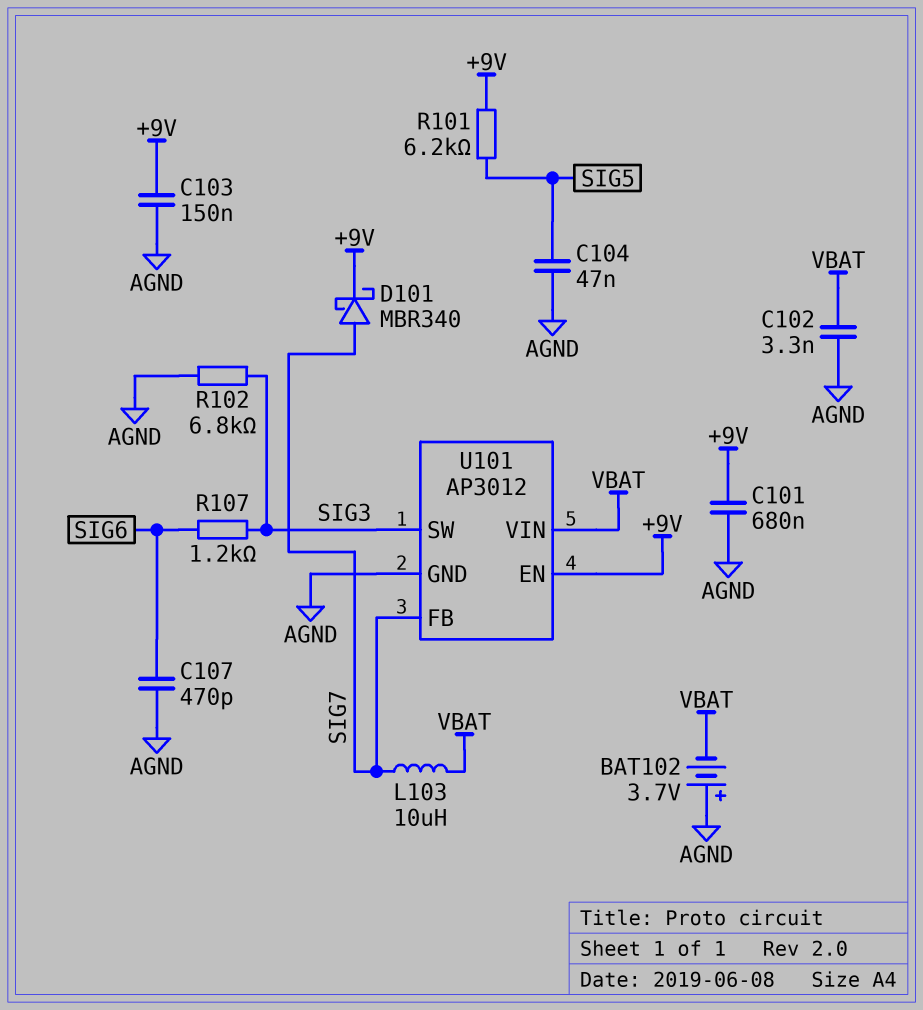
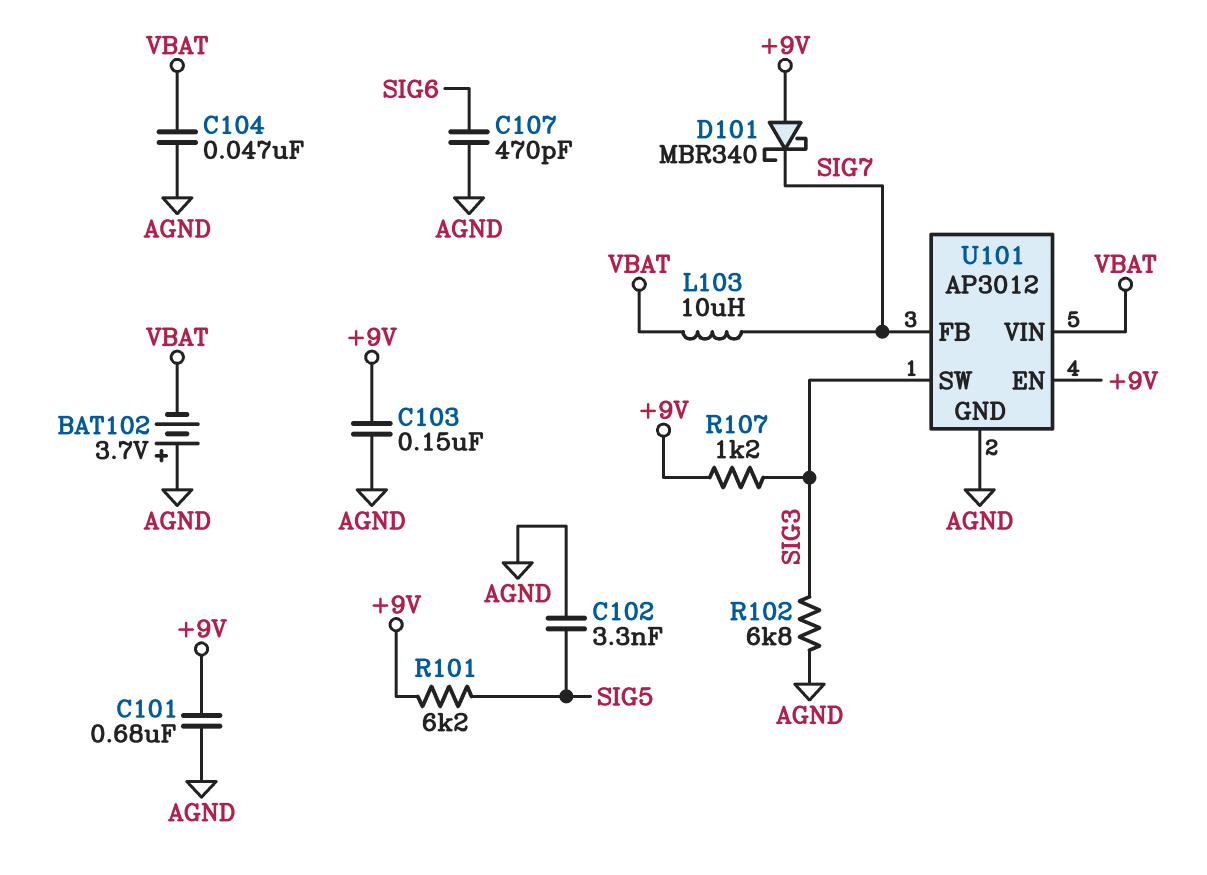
C102: 3.3nF (AGND, VBAT) -> 3.3nF (AGND, SIG5)
C104: 47nF (AGND, SIG5) -> 47nF (AGND, VBAT)
D101: schottky MBR340 (A SIG7, K +9V) -> schottky MBR340 (A +9V, K SIG7)
R107: 1.2k (SIG3, SIG6) -> 1.2k (+9V, SIG3)

